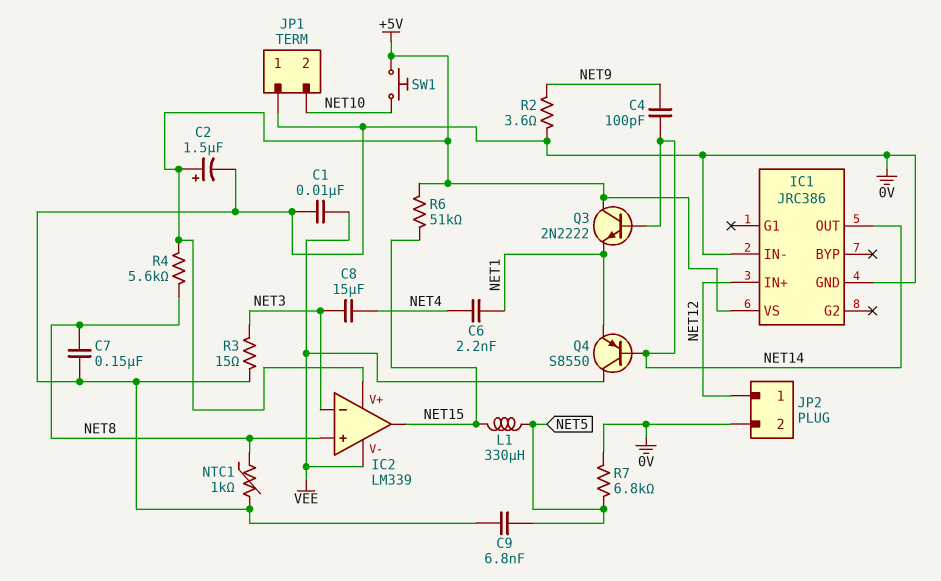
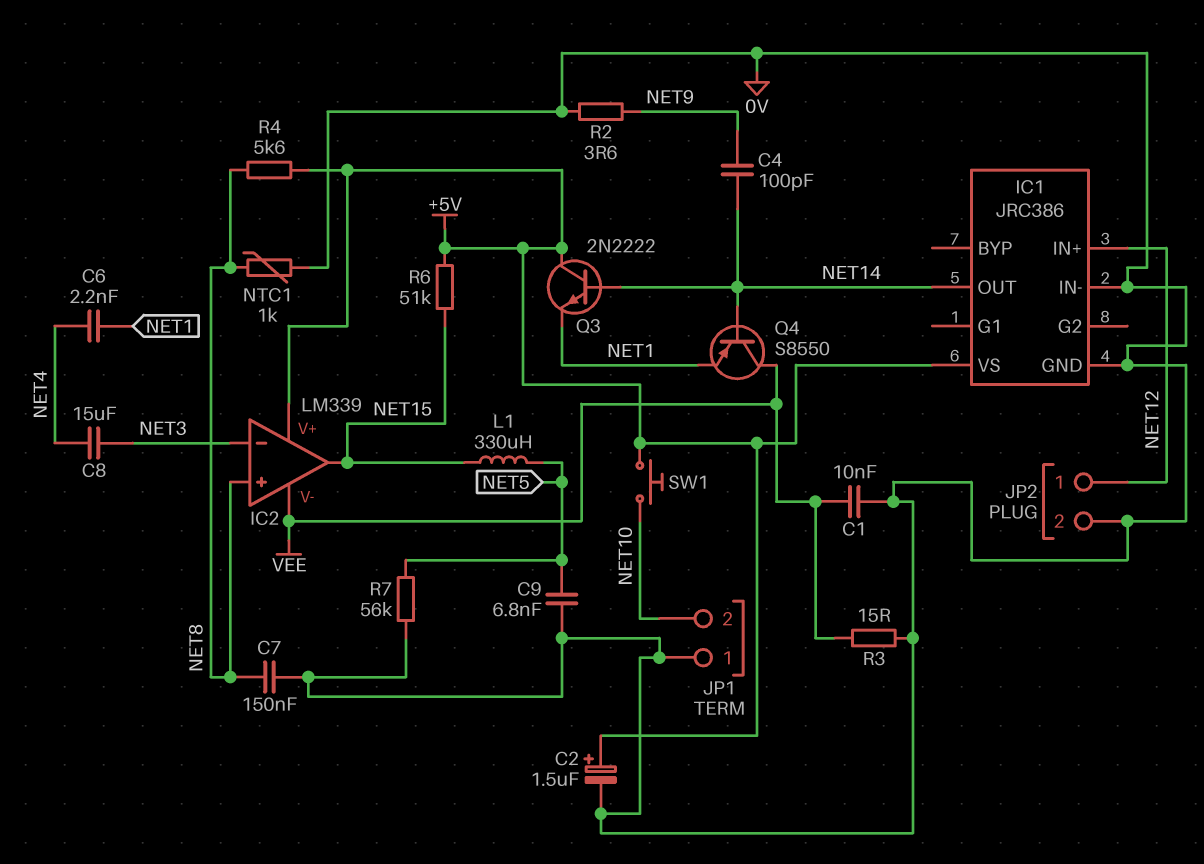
R3: 15 (0V, NET3) -> 15 (0V, VEE)
R7: 6.8k (0V, NET5) -> 56k (0V, NET5)

